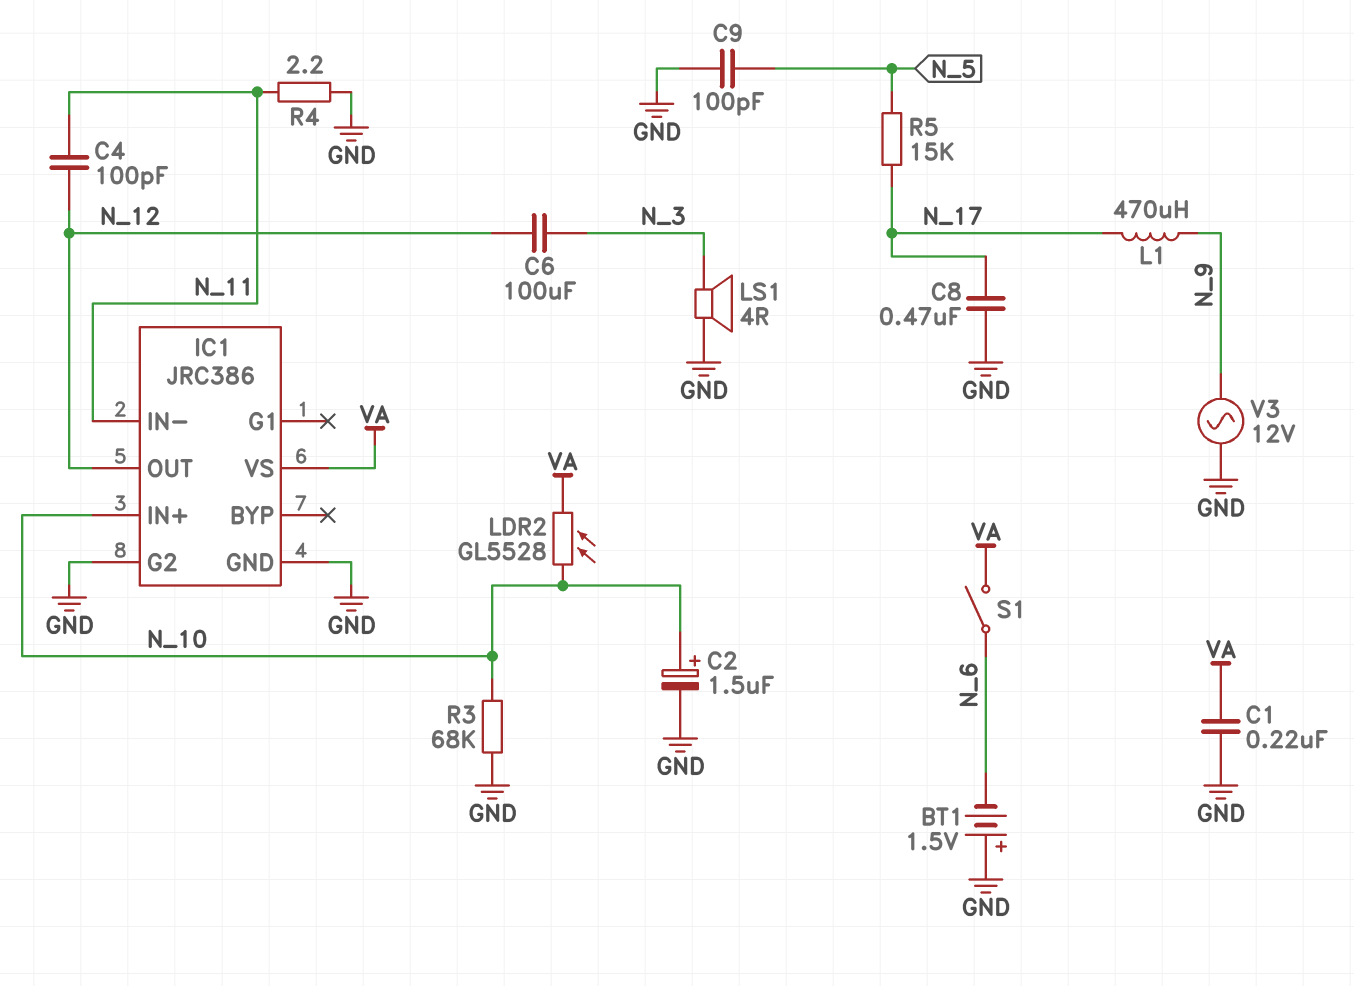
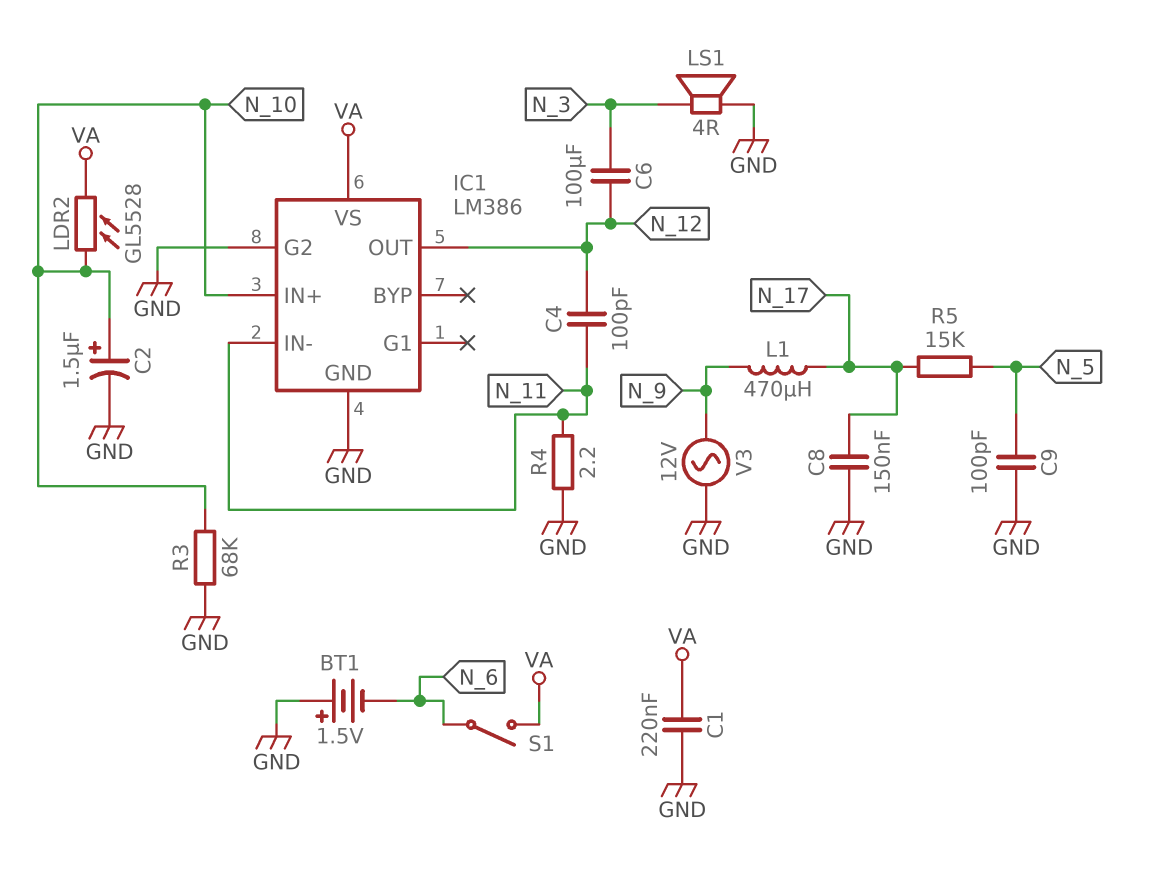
C8: 470nF (GND, N_17) -> 150nF (GND, N_17)
IC1: JRC386 -> LM386

